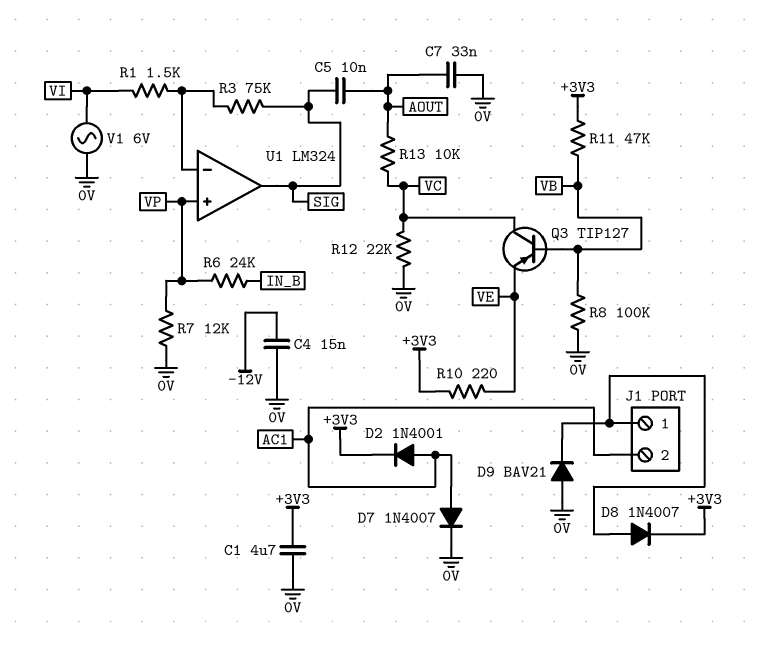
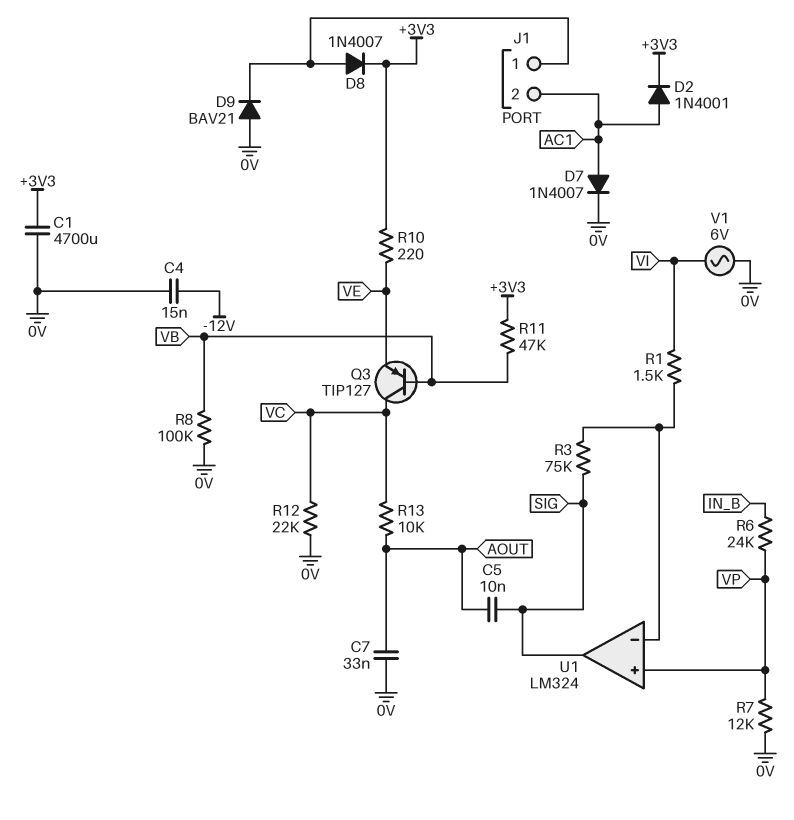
C1: 4.7uF (+3V3, 0V) -> 4700uF (+3V3, 0V)

